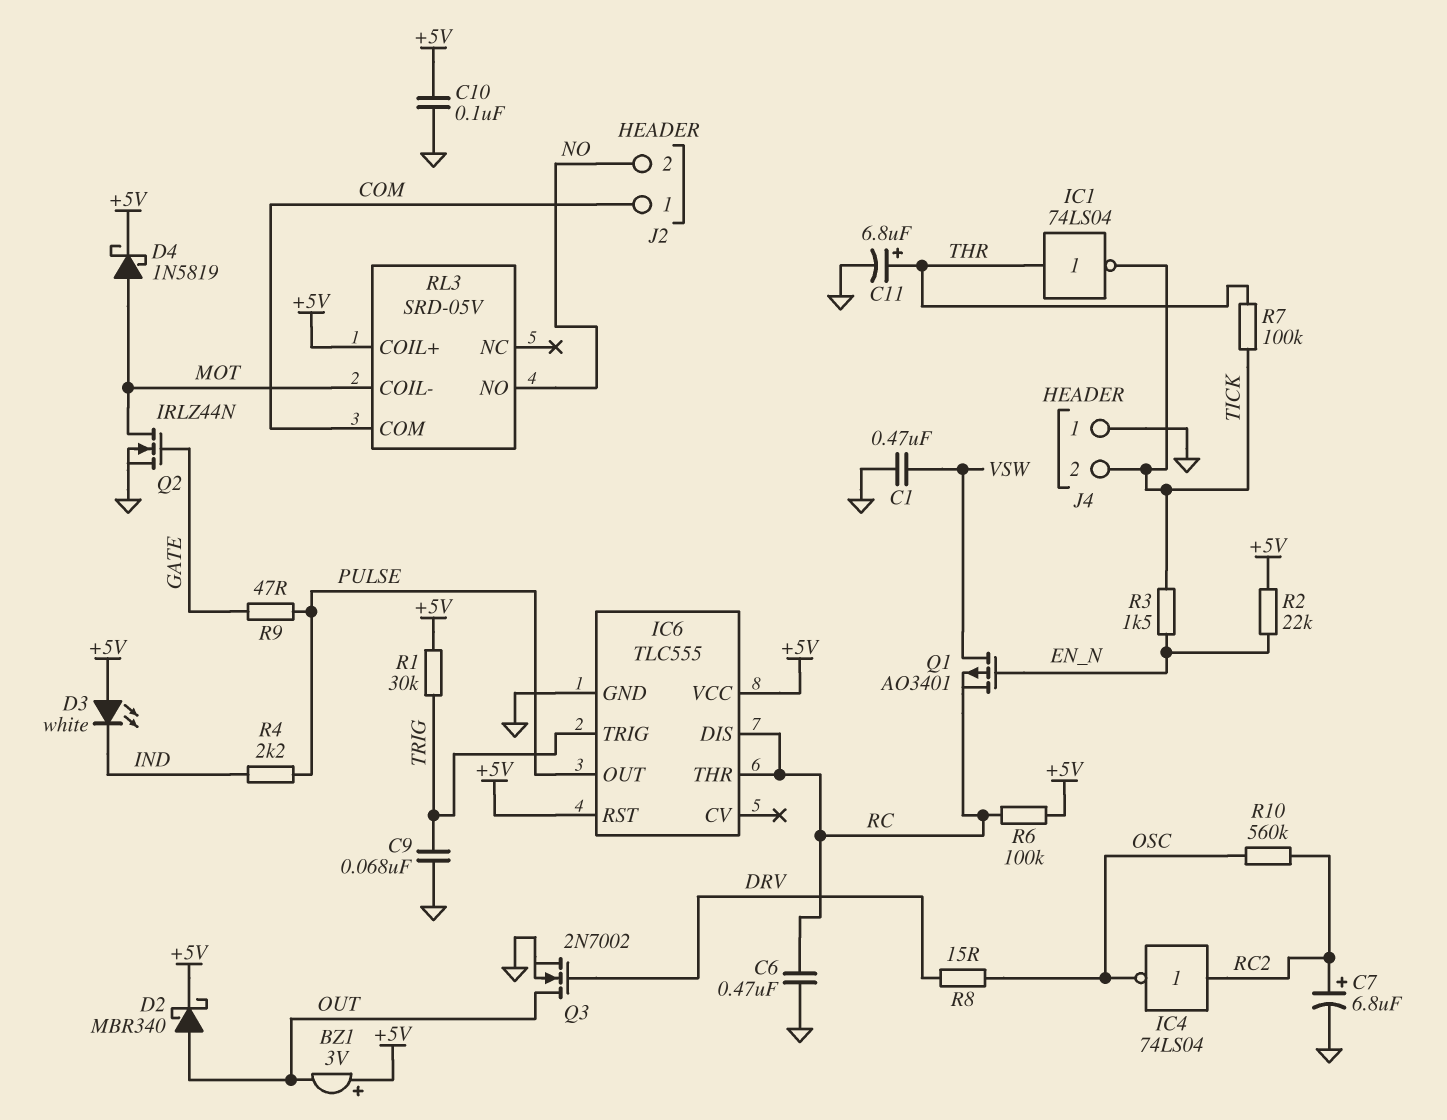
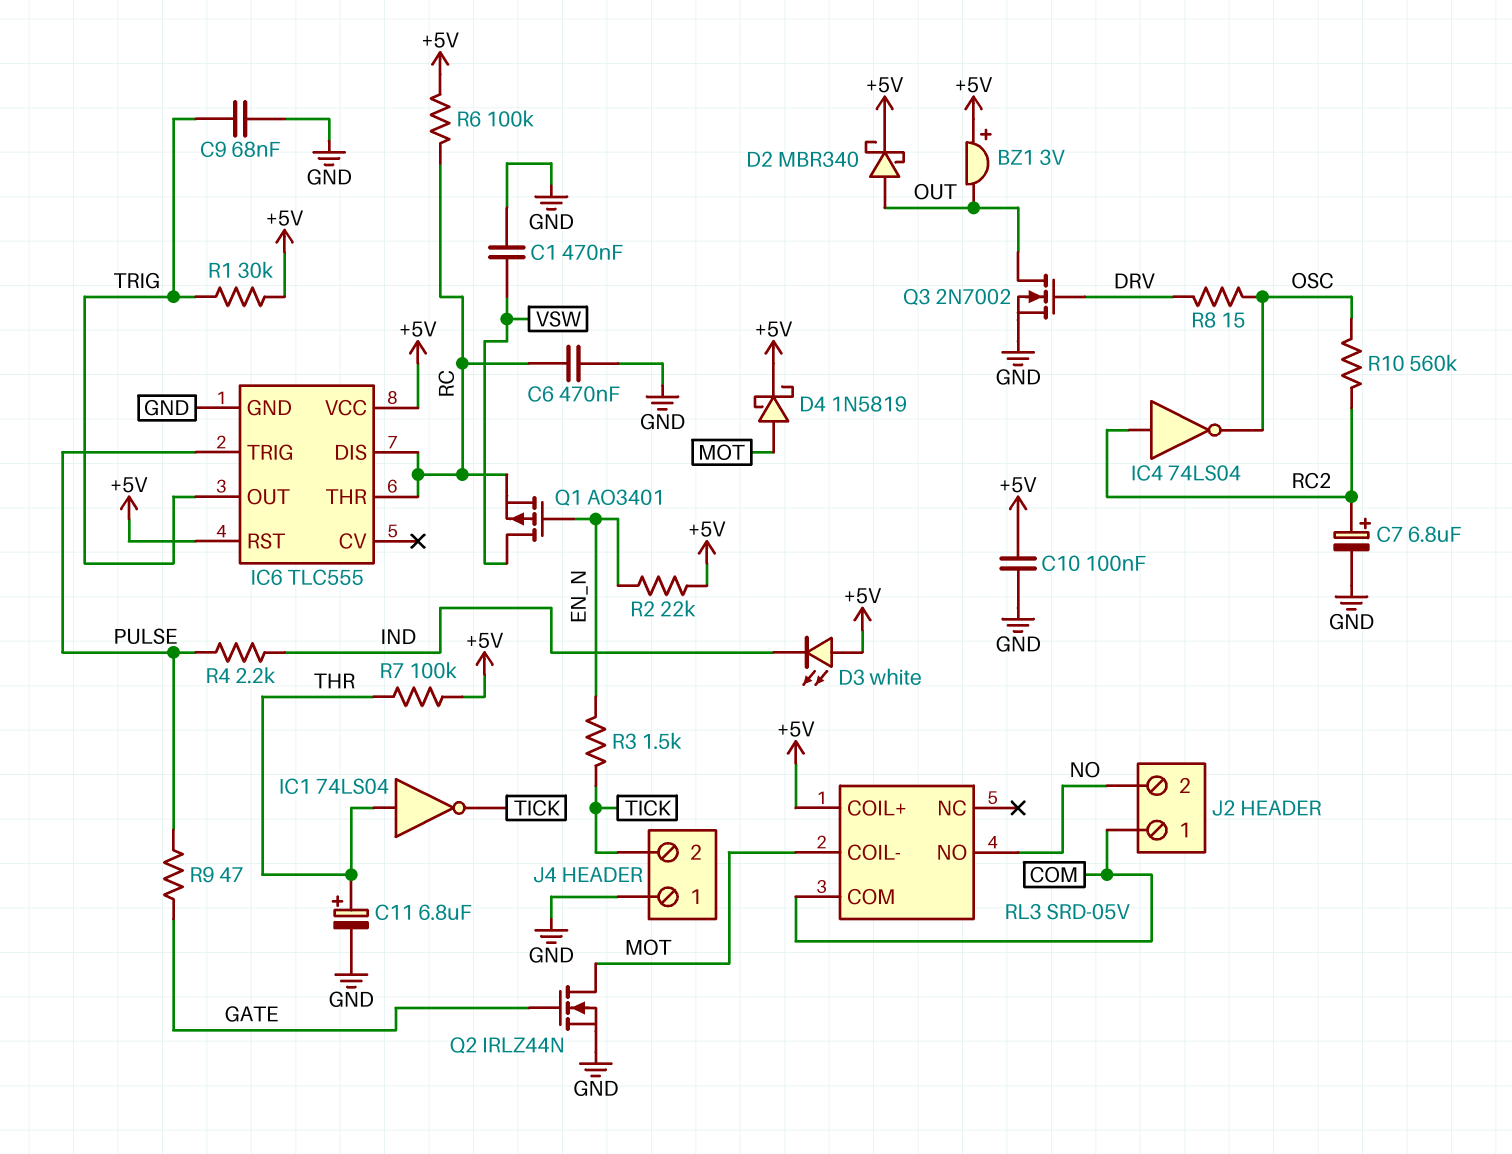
IC6 pin OUT: PULSE -> TRIG
IC6 pin TRIG: TRIG -> PULSE
R7: 100k (THR, TICK) -> 100k (+5V, THR)

